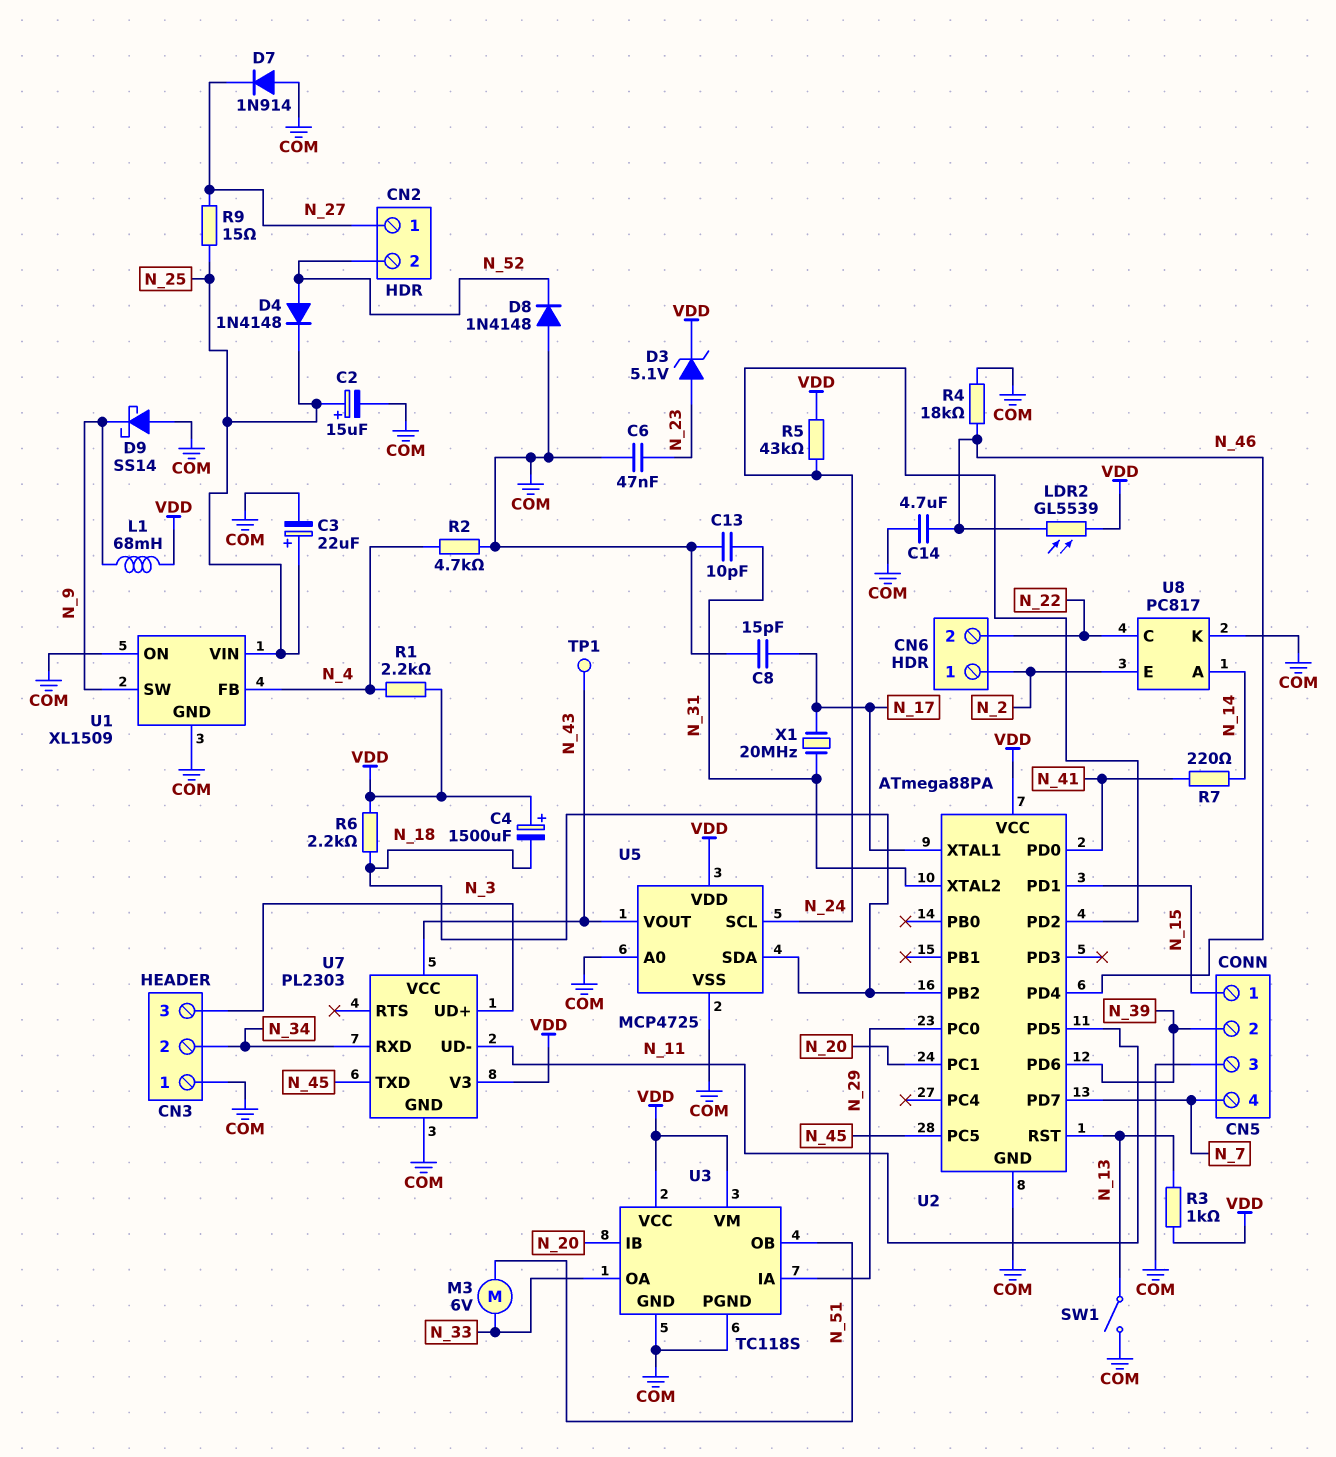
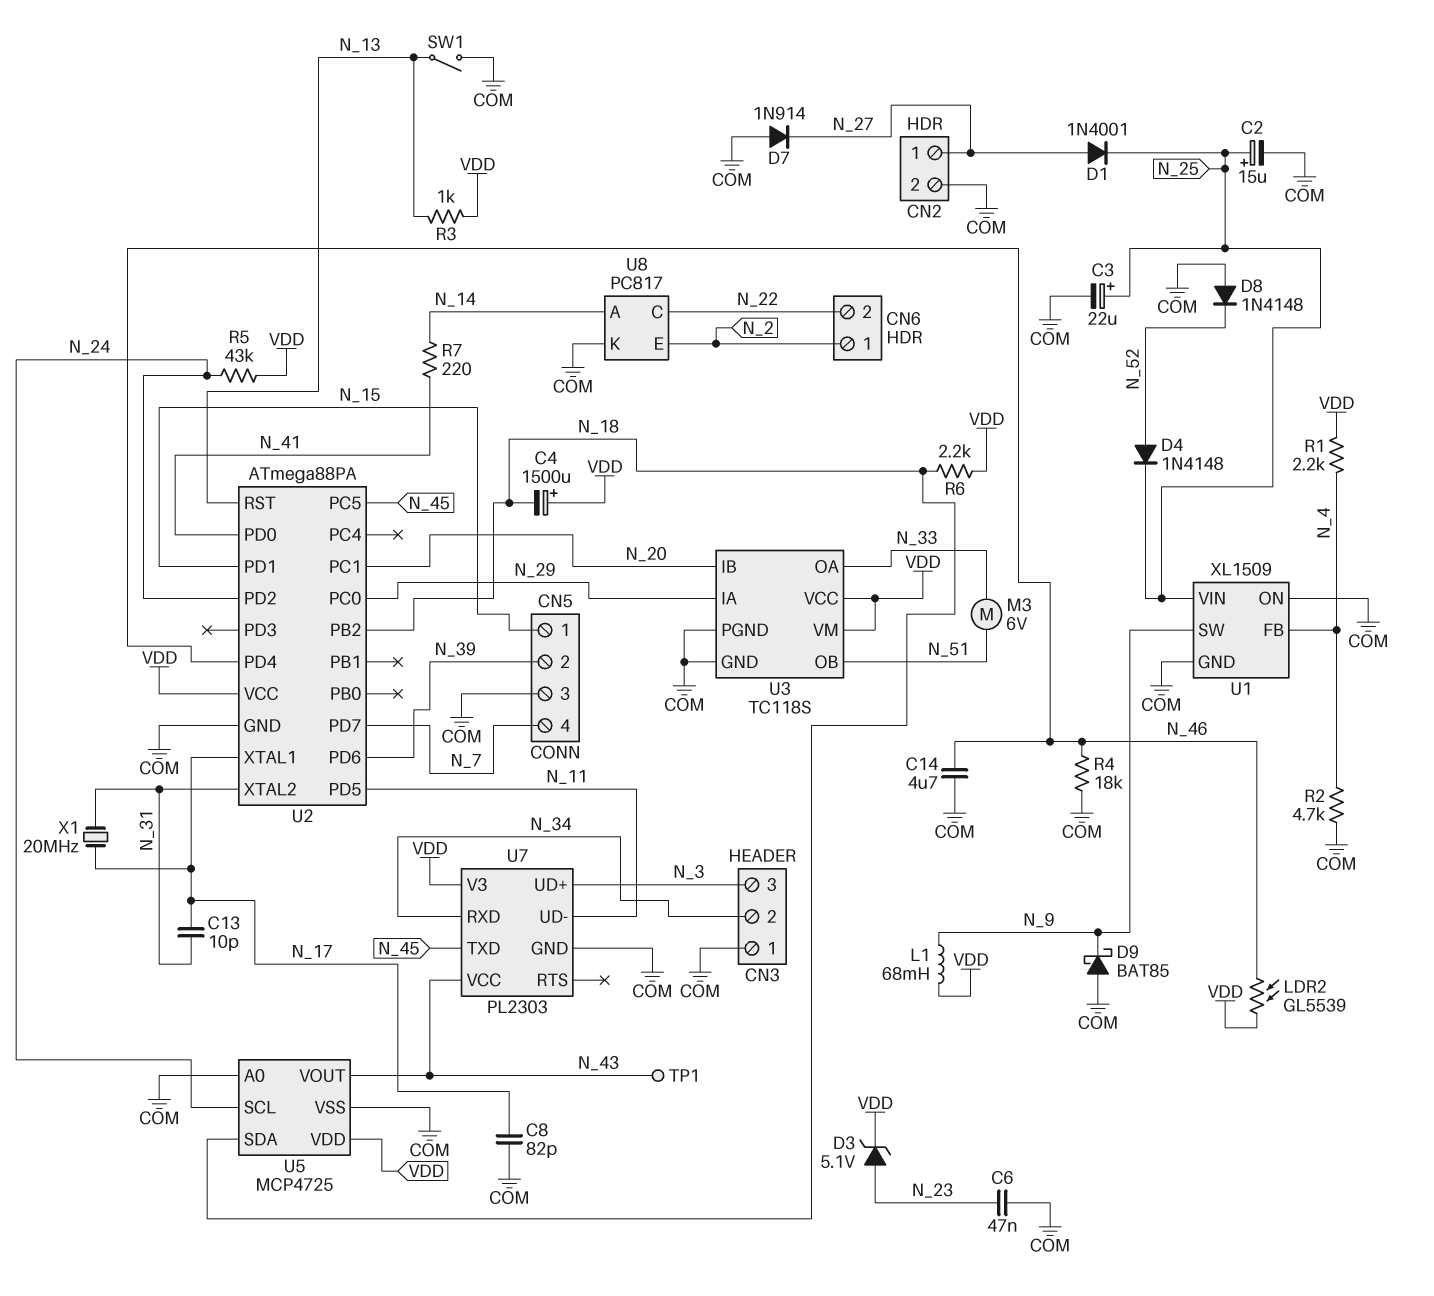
C8: 15pF (COM, N_17) -> 82pF (COM, N_17)
C13: 10pF (COM, N_31) -> 10pF (N_17, N_31)
CN2 pin 2: N_52 -> COM
D1: none -> diode 1N4001 (A N_27, K N_25)
D9: schottky SS14 (A COM, K N_9) -> schottky BAT85 (A COM, K N_9)
R9: 15 (N_25, N_27) -> none

